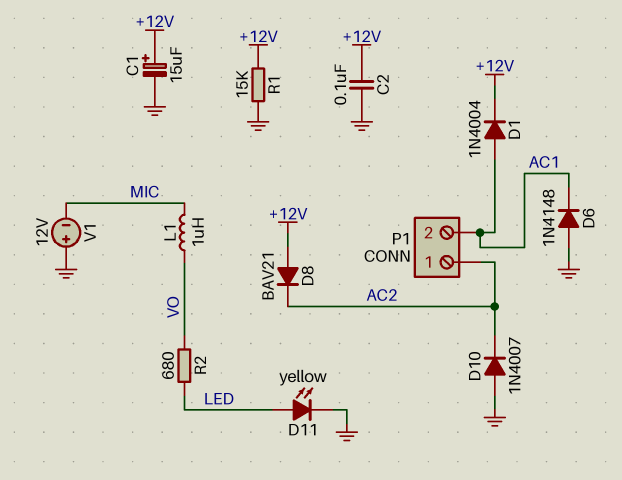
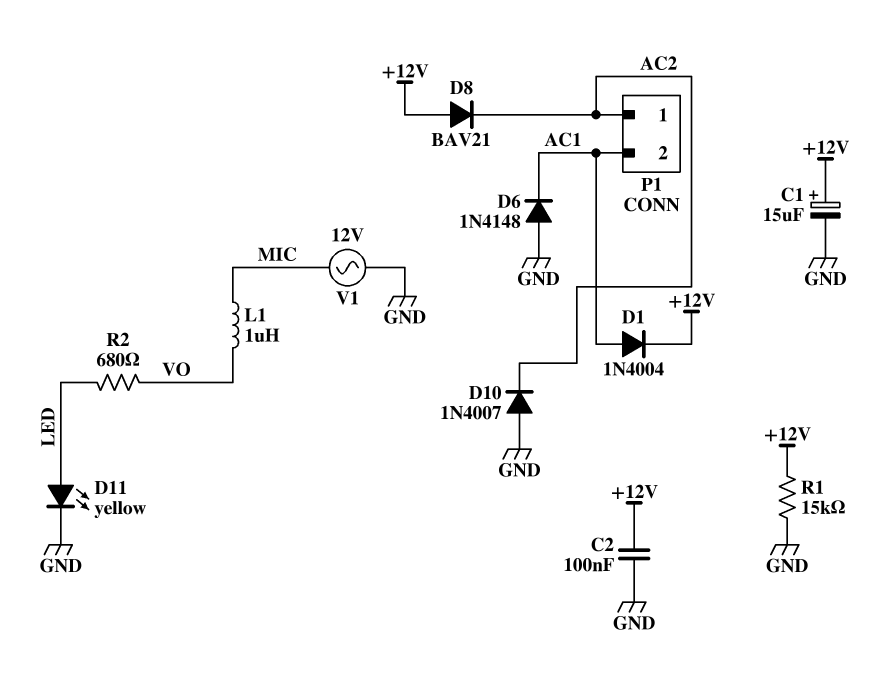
V1: 12V (plus GND, minus MIC) -> AC 12V (GND, MIC)

